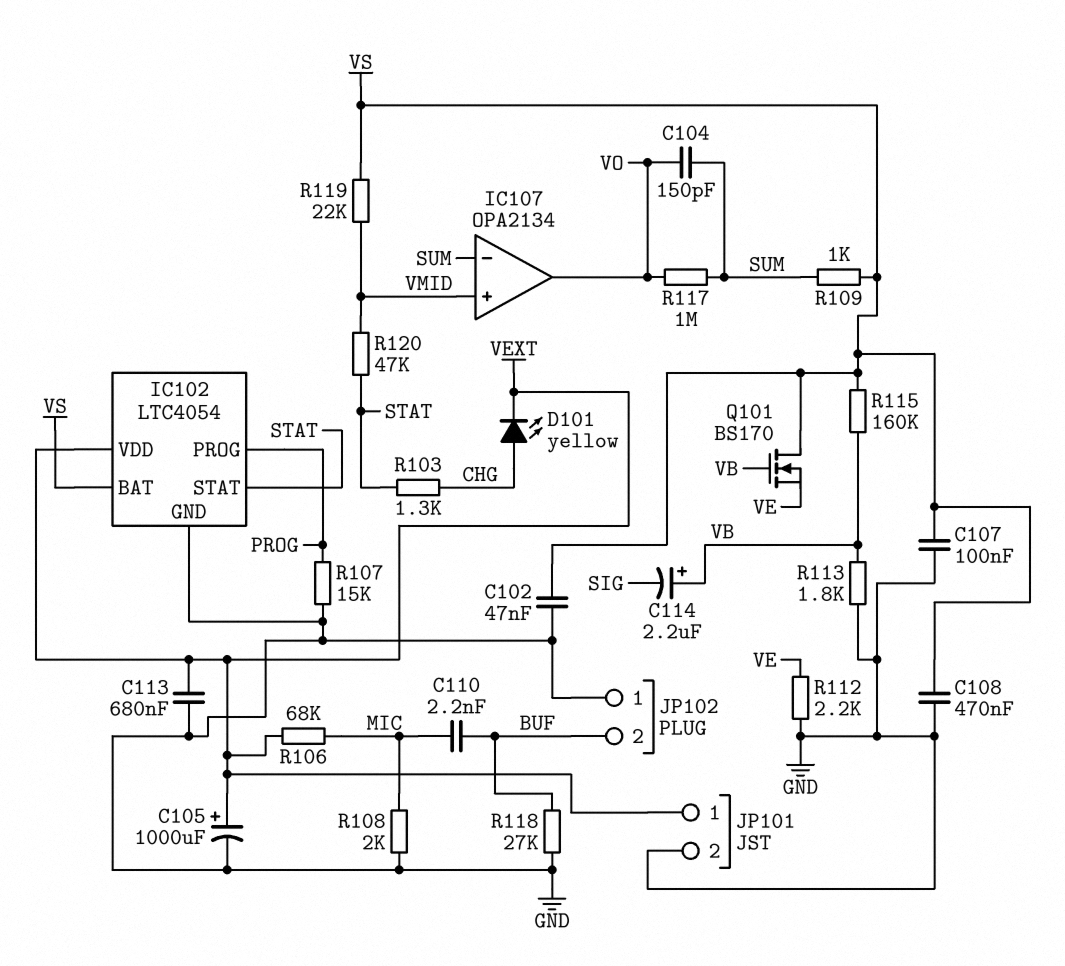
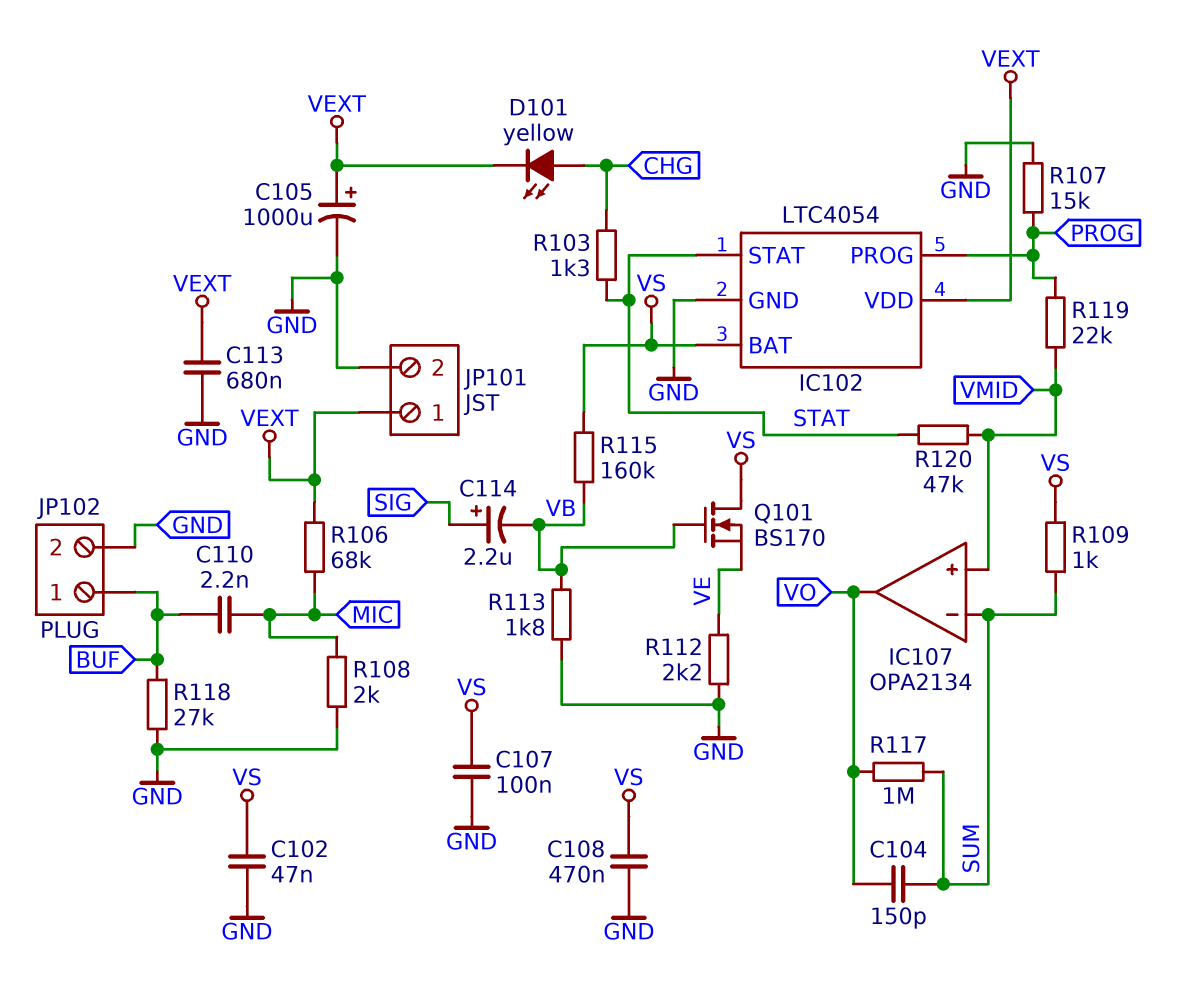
C114: 2.2uF (plus VB, minus SIG) -> 2.2uF (plus SIG, minus VB)
JP102 pin 1: GND -> BUF
JP102 pin 2: BUF -> GND
R119: 22k (VMID, VS) -> 22k (PROG, VMID)

